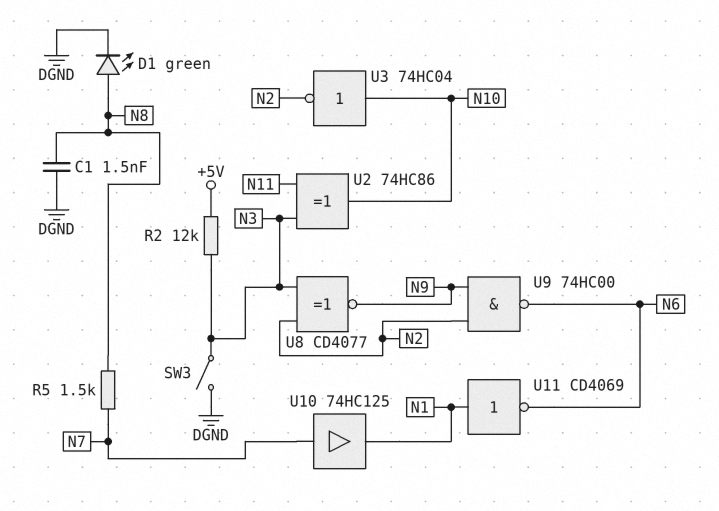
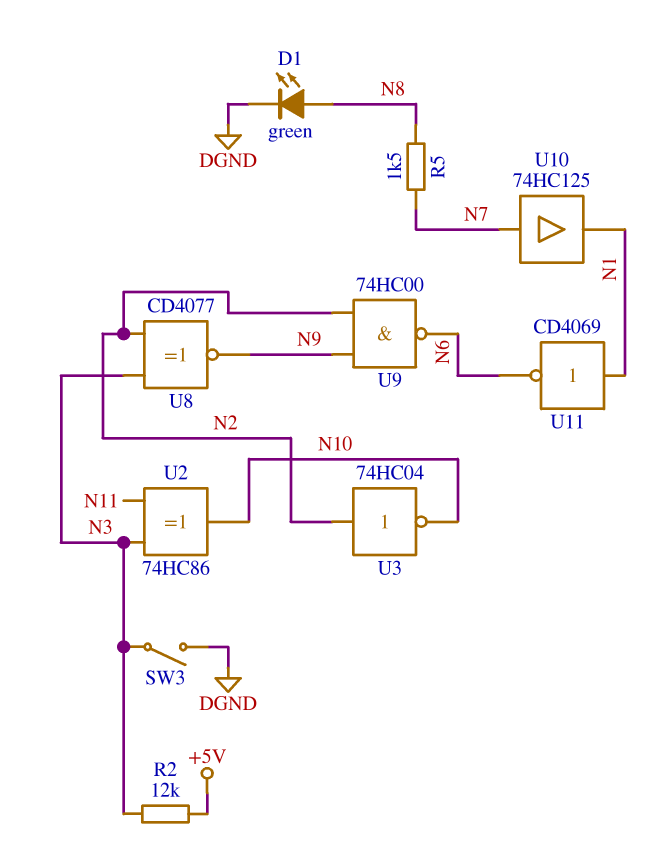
C1: 1.5nF (DGND, N8) -> none
U3: NOT 74HC04 (in N10, out N2) -> NOT 74HC04 (in N2, out N10)

